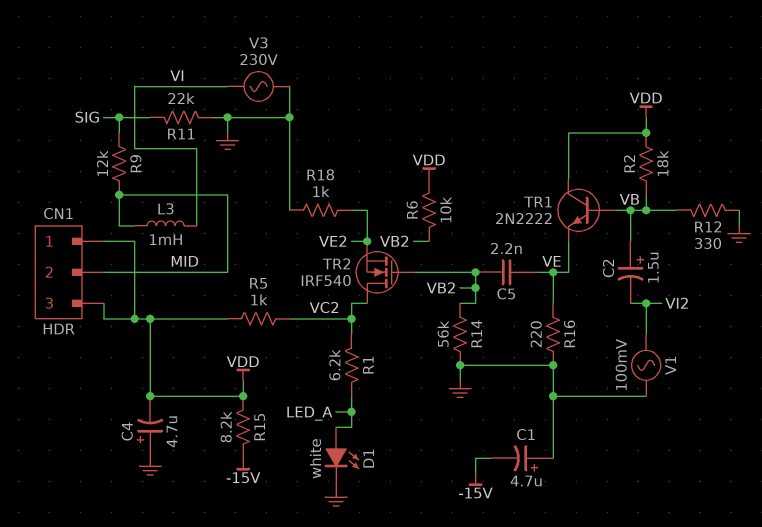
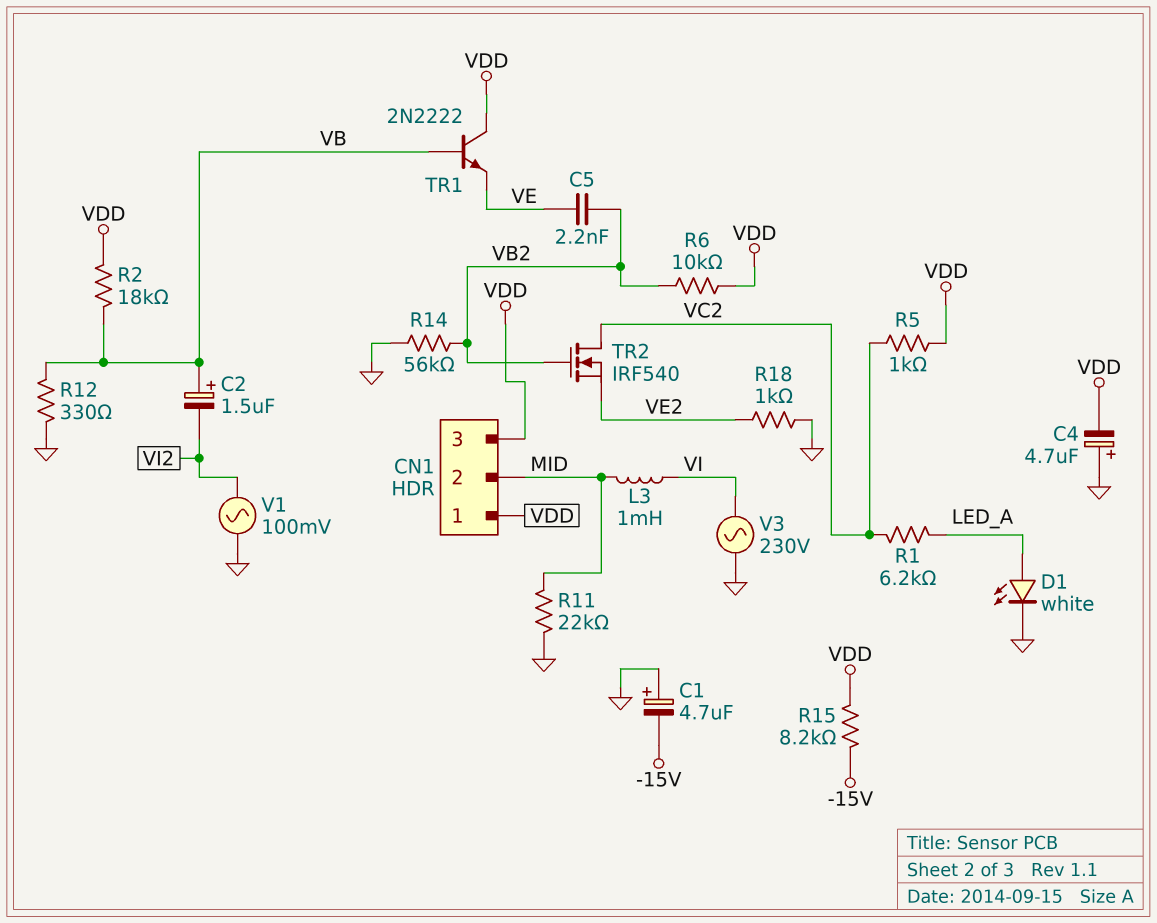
R9: 12k (MID, SIG) -> none
R11: 22k (GND, SIG) -> 22k (GND, MID)
R16: 220 (GND, VE) -> none

